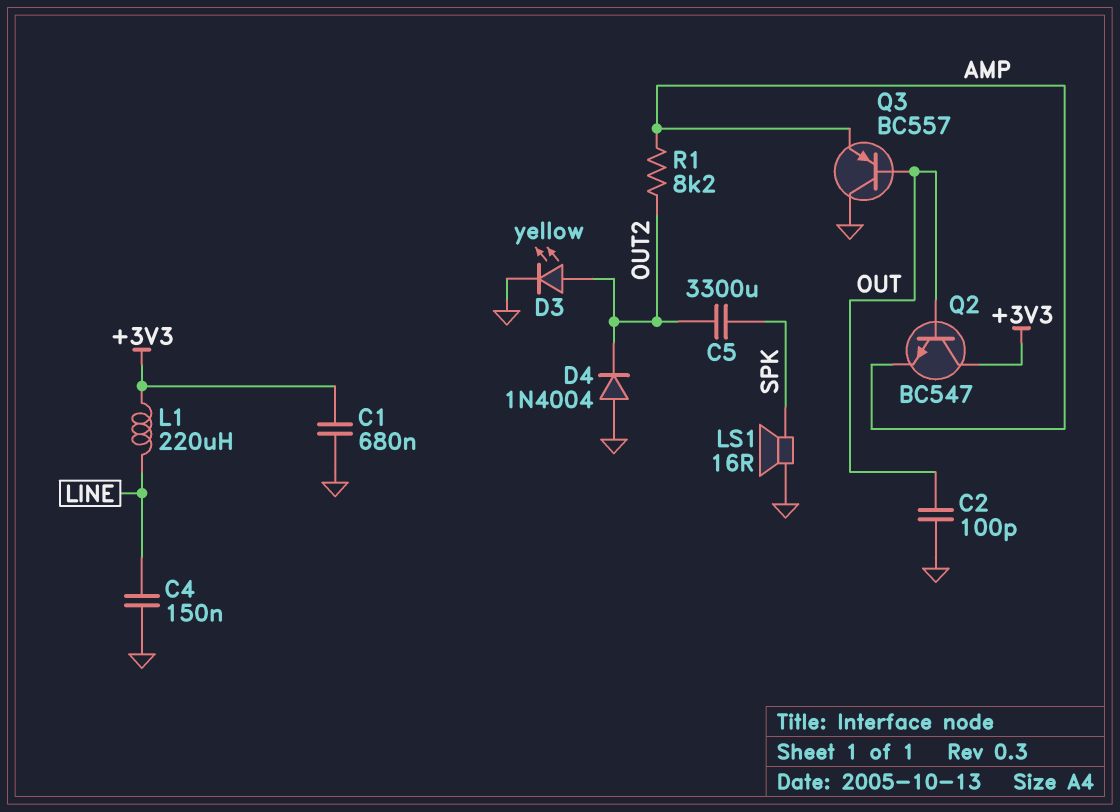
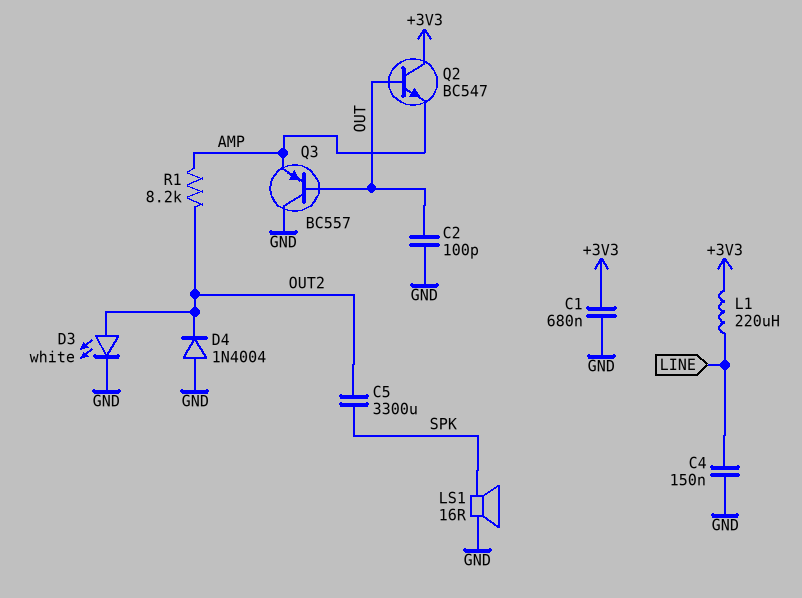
D3: LED yellow (A OUT2, K GND) -> LED white (A OUT2, K GND)

